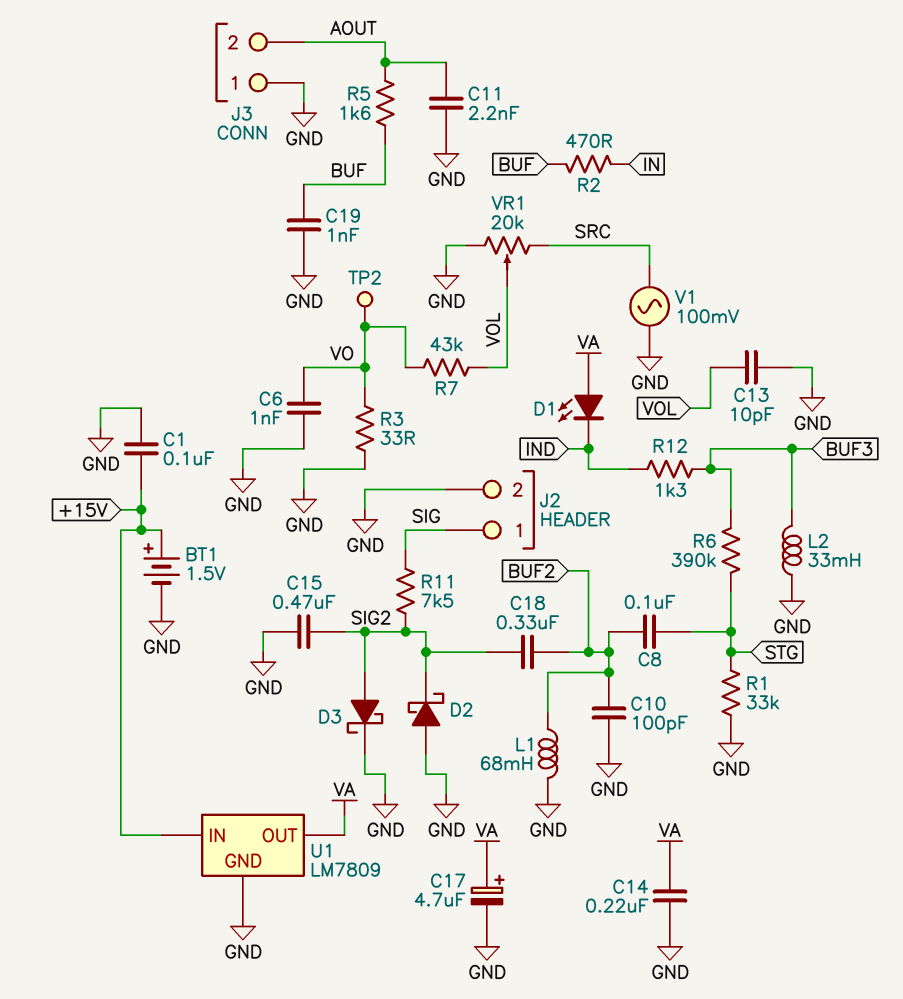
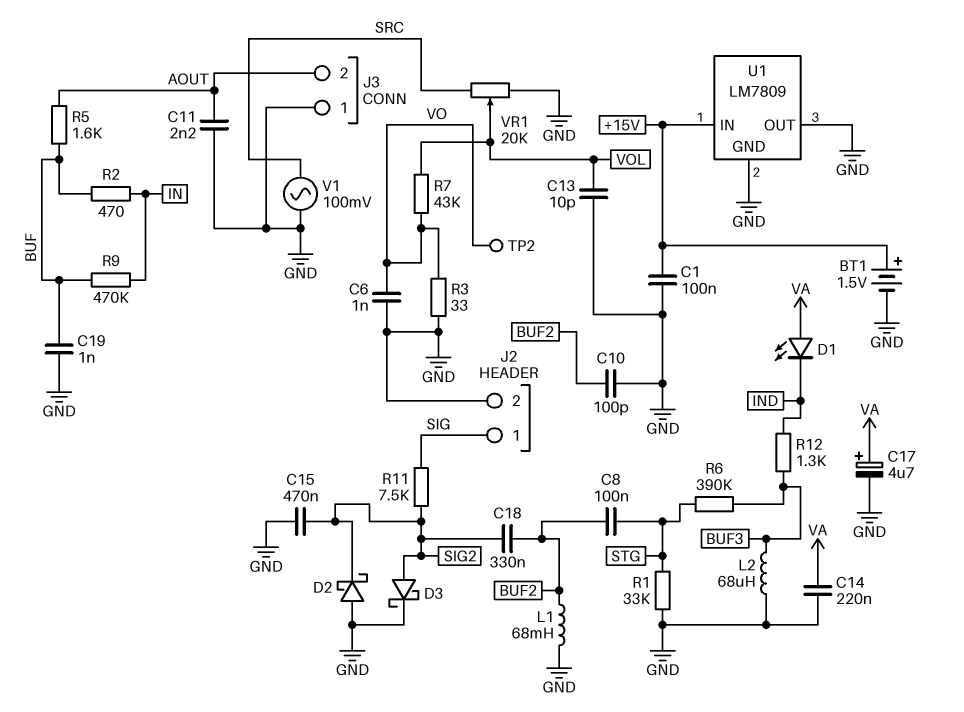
L2: 33mH (BUF3, GND) -> 68uH (BUF3, GND)
R9: none -> 470k (BUF, IN)
U1 pin OUT: VA -> GND

